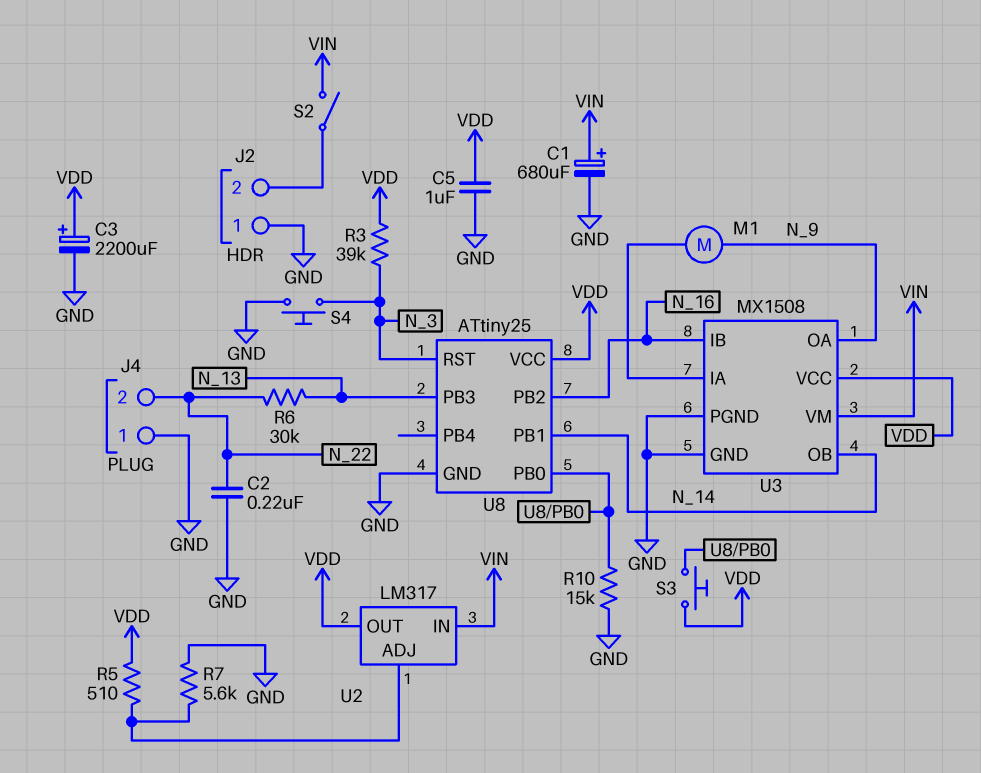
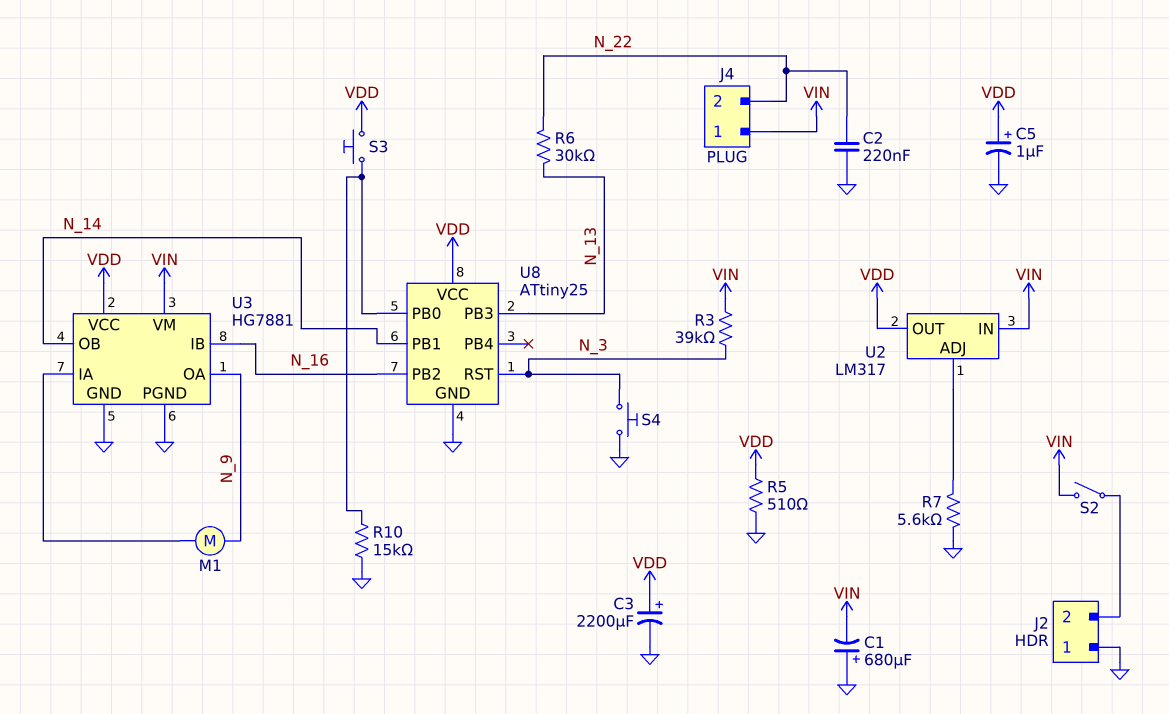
C1: 680uF (plus VIN, minus GND) -> 680uF (plus GND, minus VIN)
C5: 1uF (GND, VDD) -> 1uF (plus VDD, minus GND)
J4 pin 1: GND -> VIN
R3: 39k (N_3, VDD) -> 39k (N_3, VIN)
R5: 510 (U2/ADJ, VDD) -> 510 (GND, VDD)
U3: MX1508 -> HG7881

